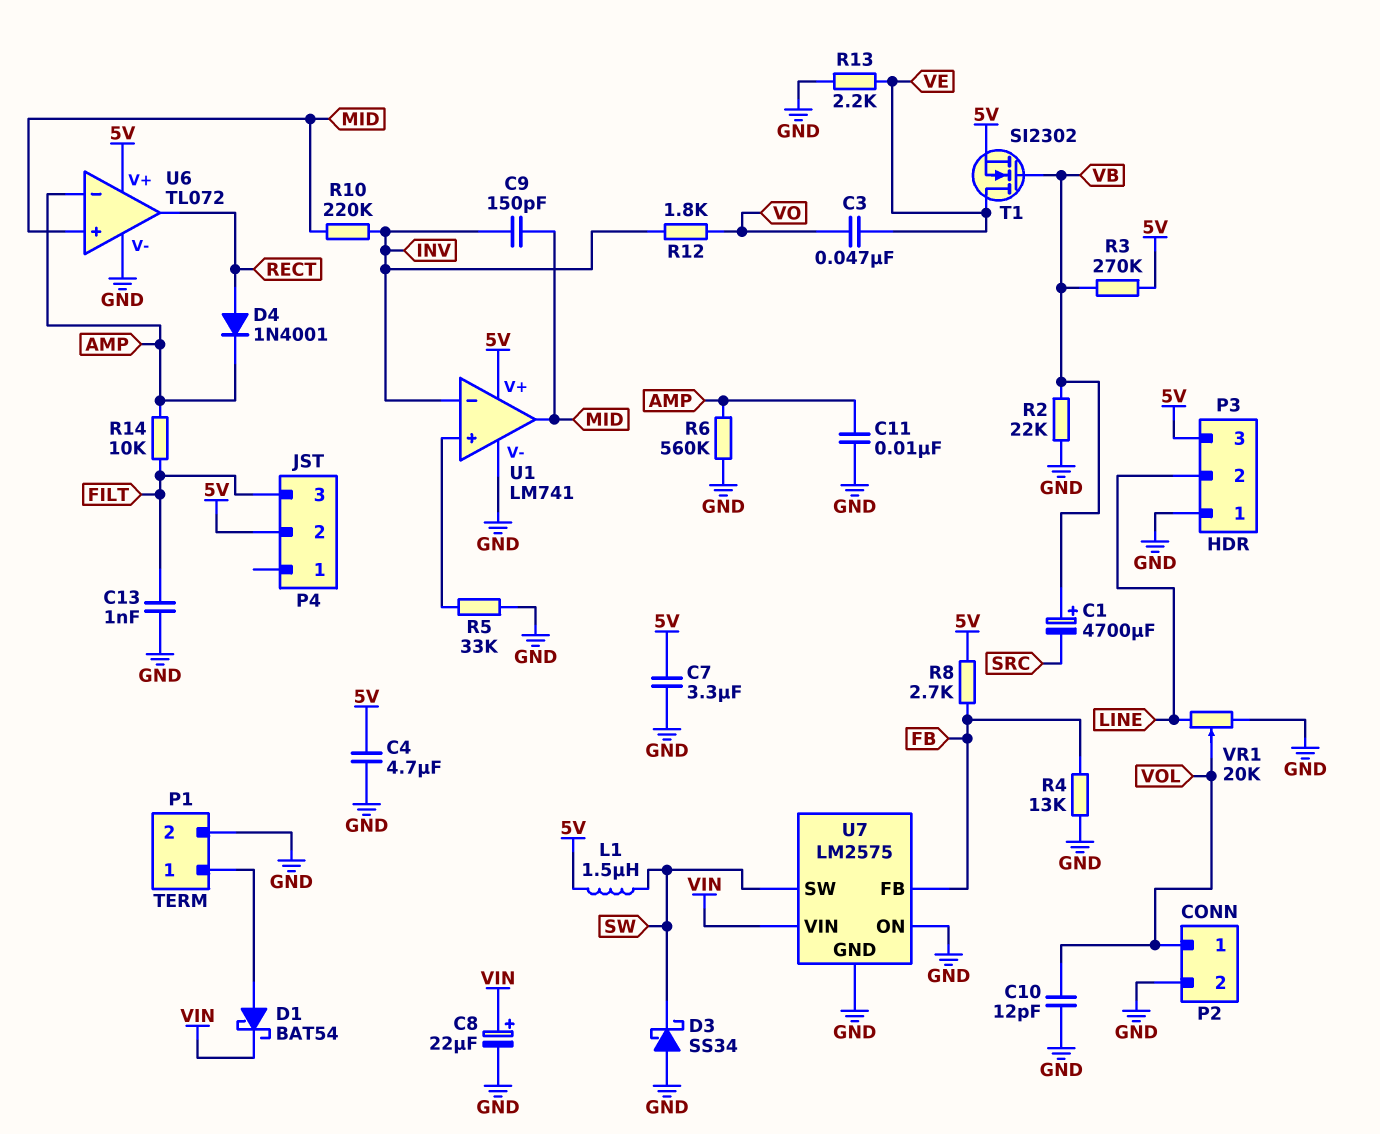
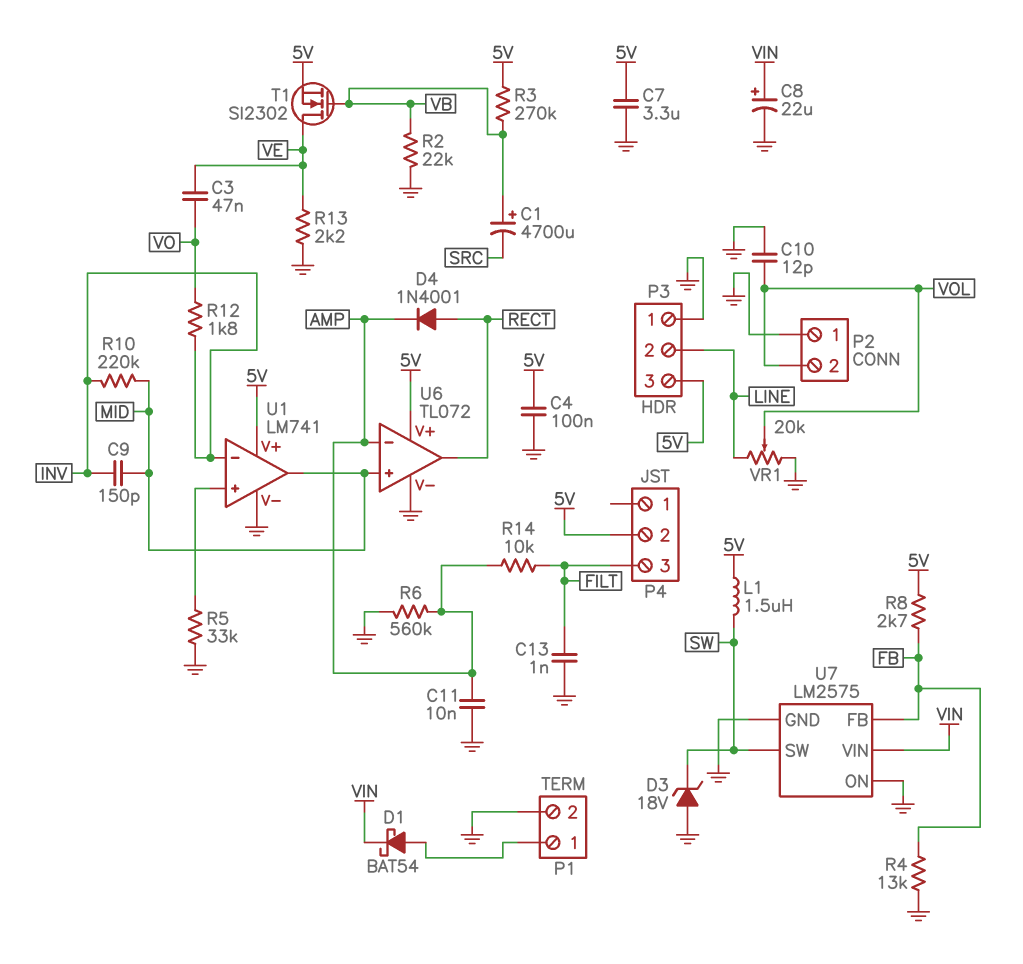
C4: 4.7uF (5V, GND) -> 100nF (5V, GND)
D3: schottky SS34 (A GND, K SW) -> zener 18V (A GND, K SW)
P2 pin 1: VOL -> GND
P2 pin 2: GND -> VOL

